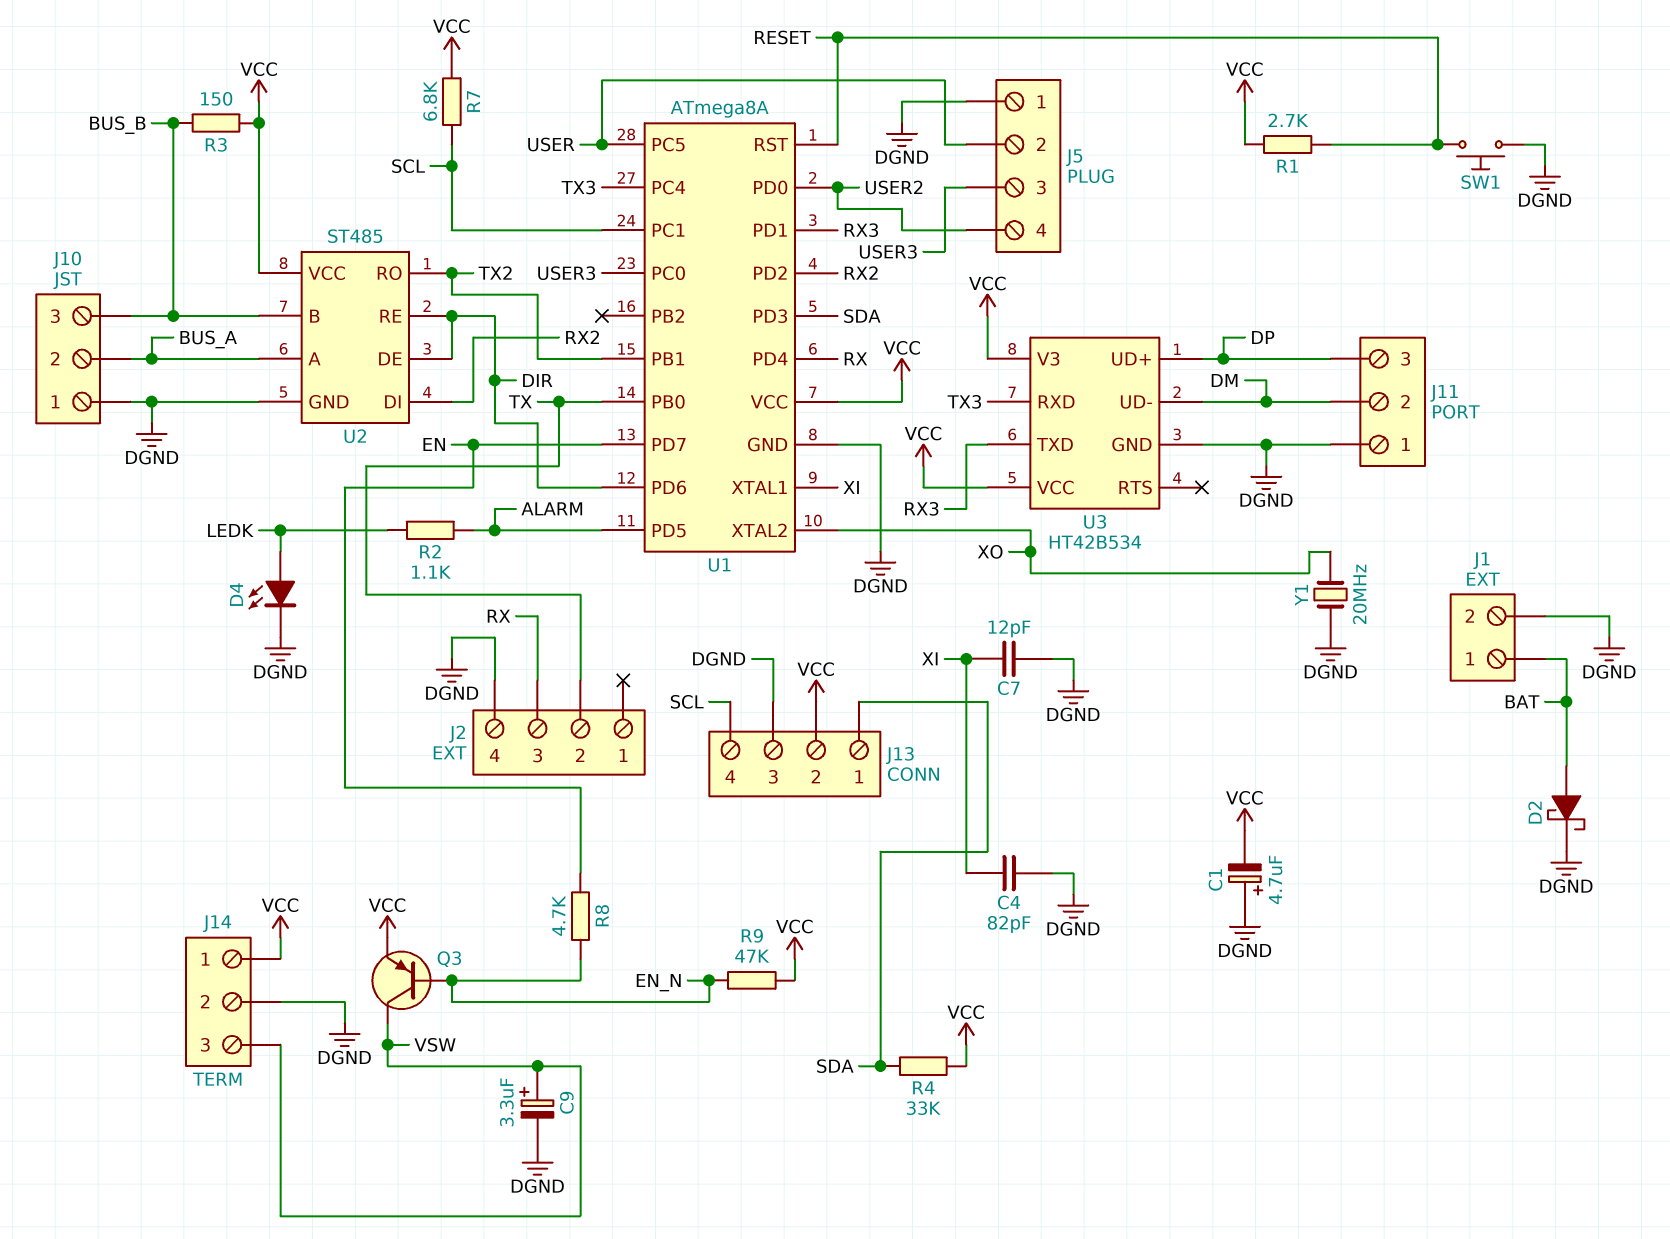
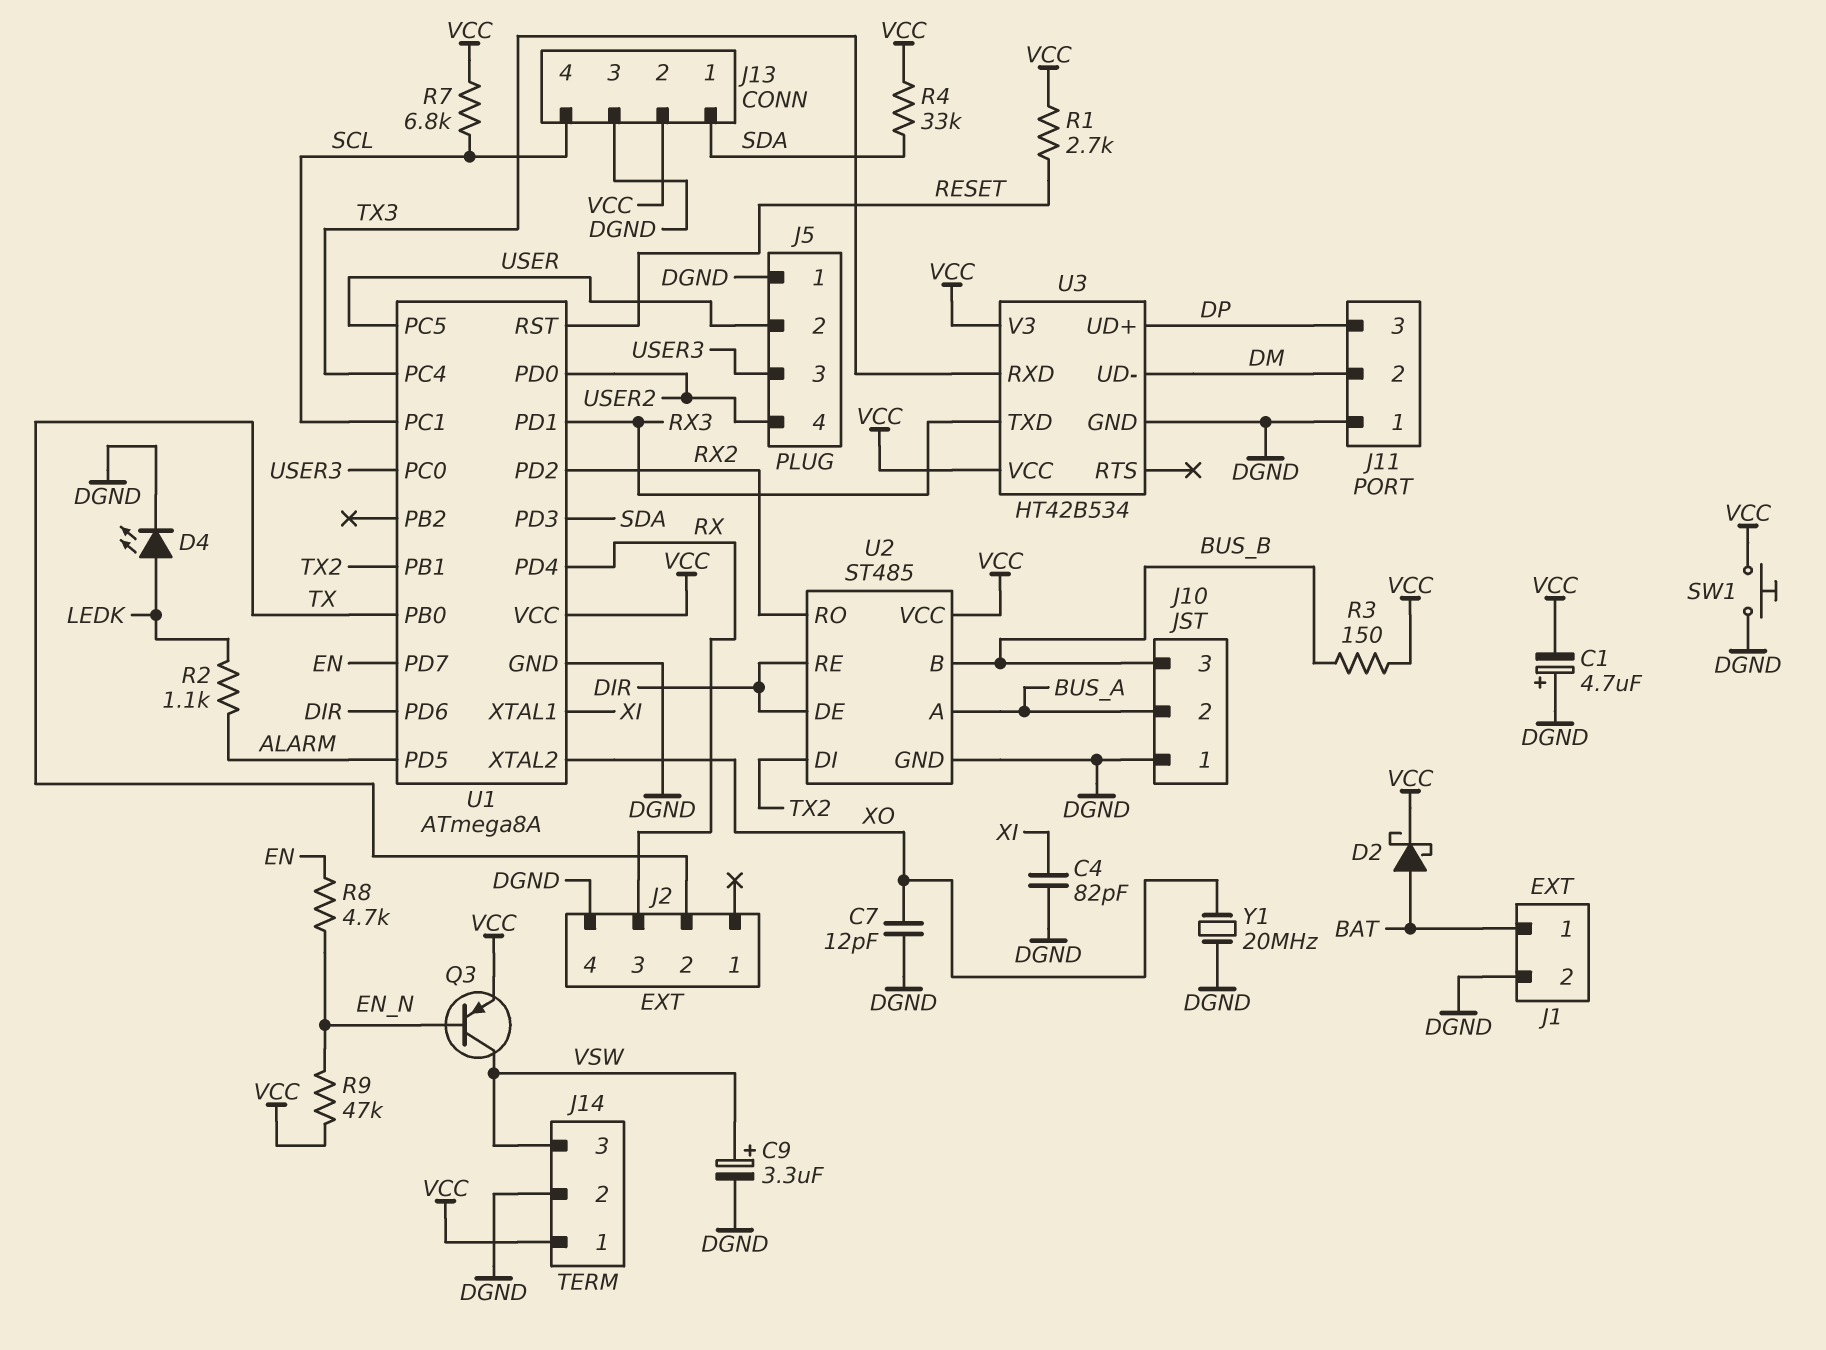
C7: 12pF (DGND, XI) -> 12pF (DGND, XO)
D2: schottky (A BAT, K DGND) -> schottky (A BAT, K VCC)
SW1: button (DGND, RESET) -> button (DGND, VCC)
U2 pin DI: RX2 -> TX2
U2 pin RO: TX2 -> RX2

